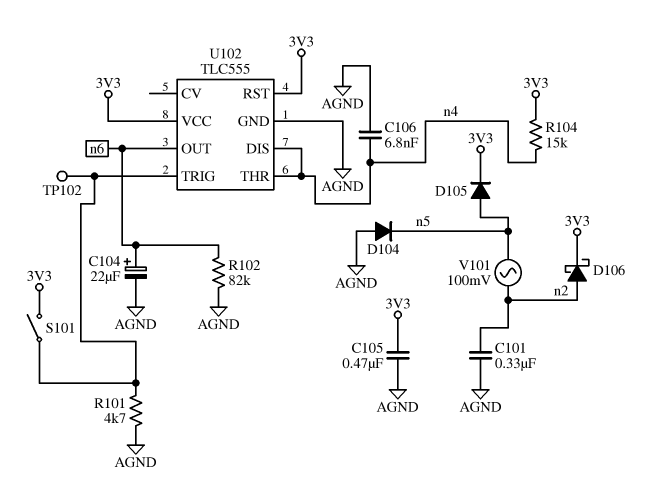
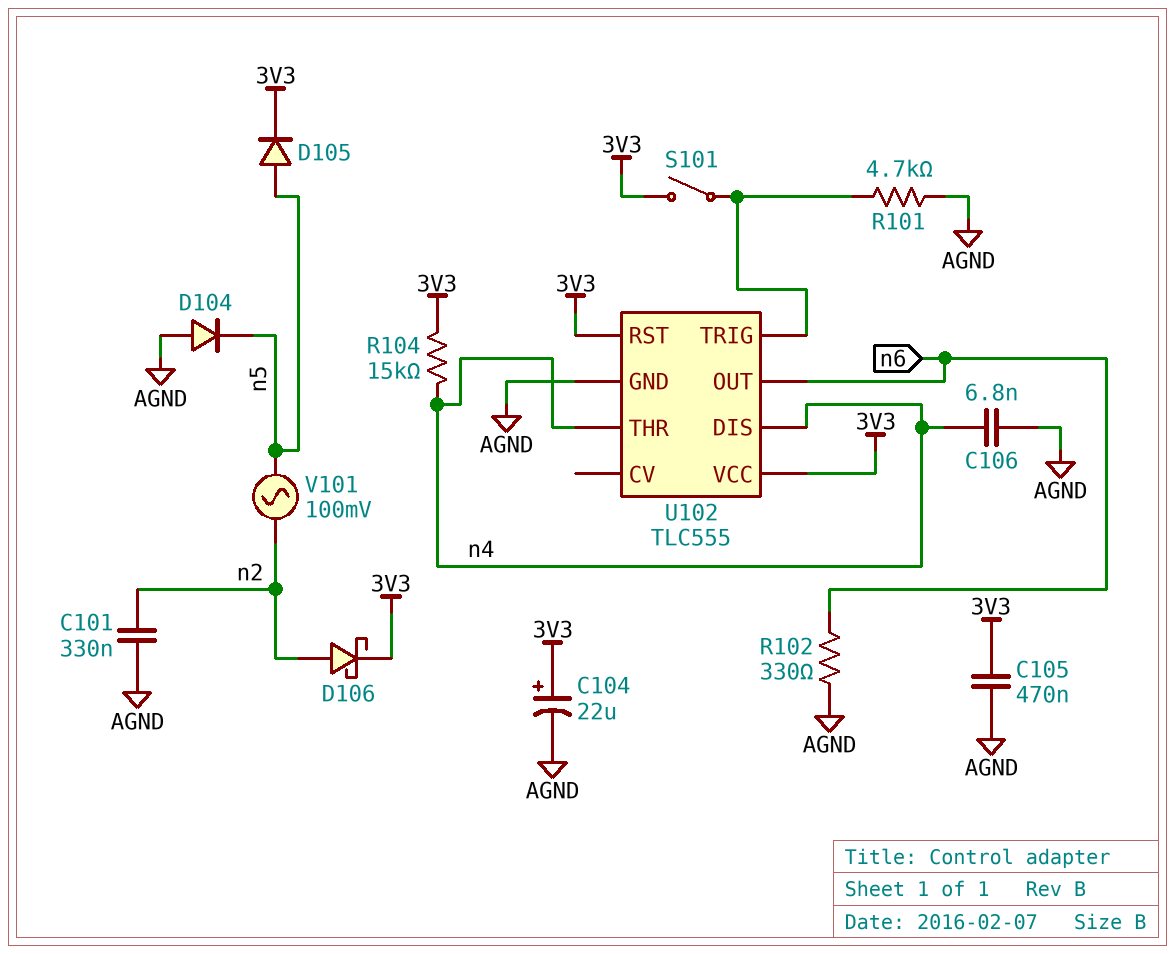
C104: 22uF (plus n6, minus AGND) -> 22uF (plus 3V3, minus AGND)
R102: 82k (AGND, n6) -> 330 (AGND, n6)
TP102: test point (U102/TRIG) -> none

